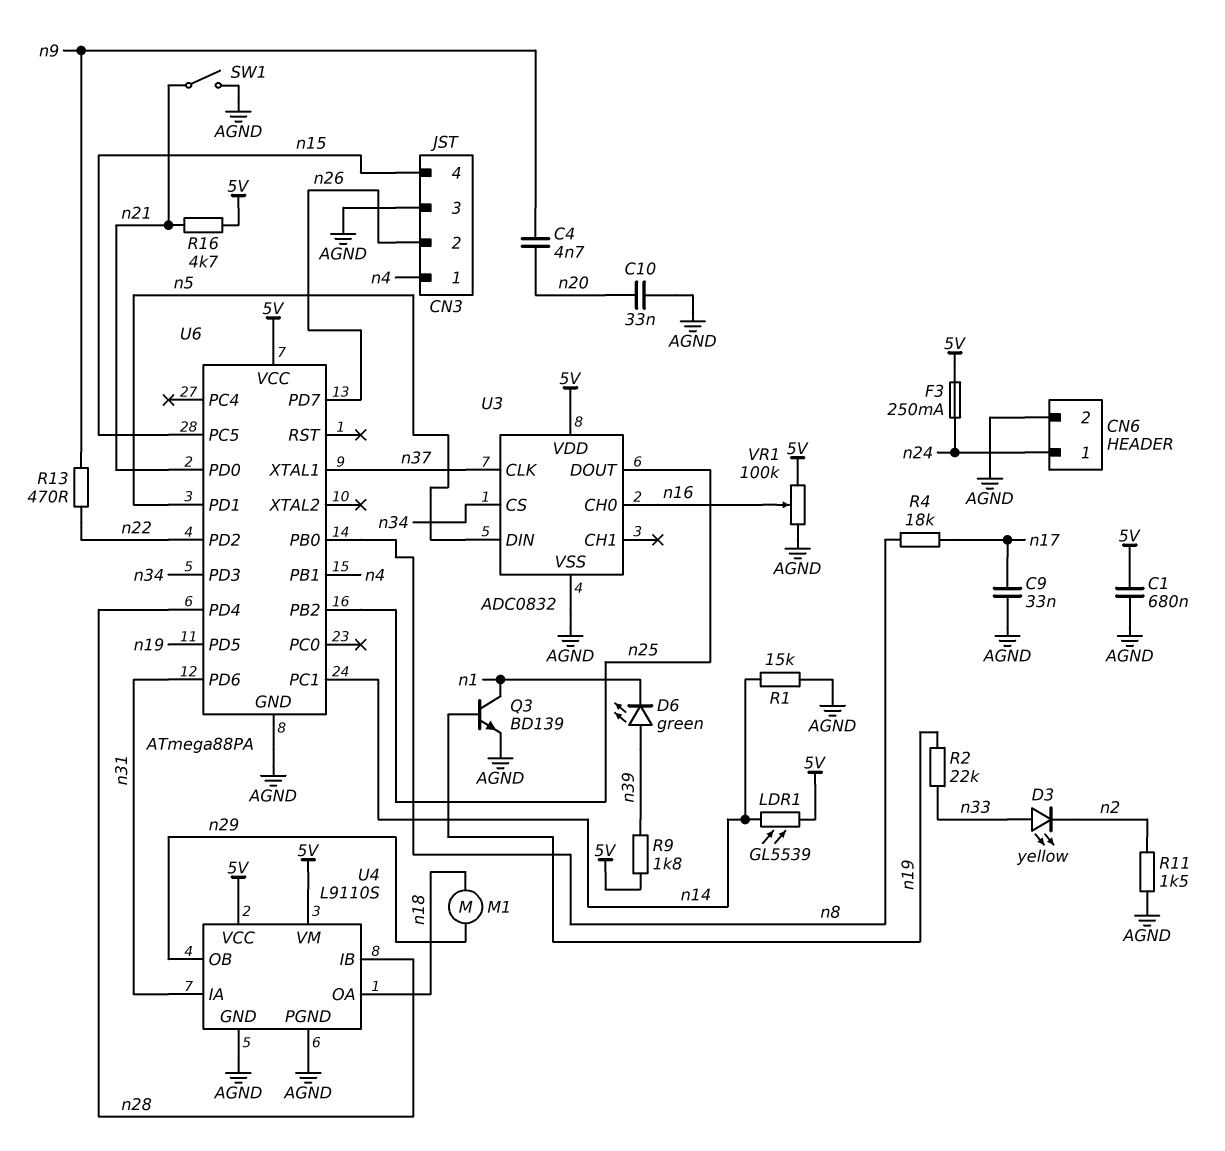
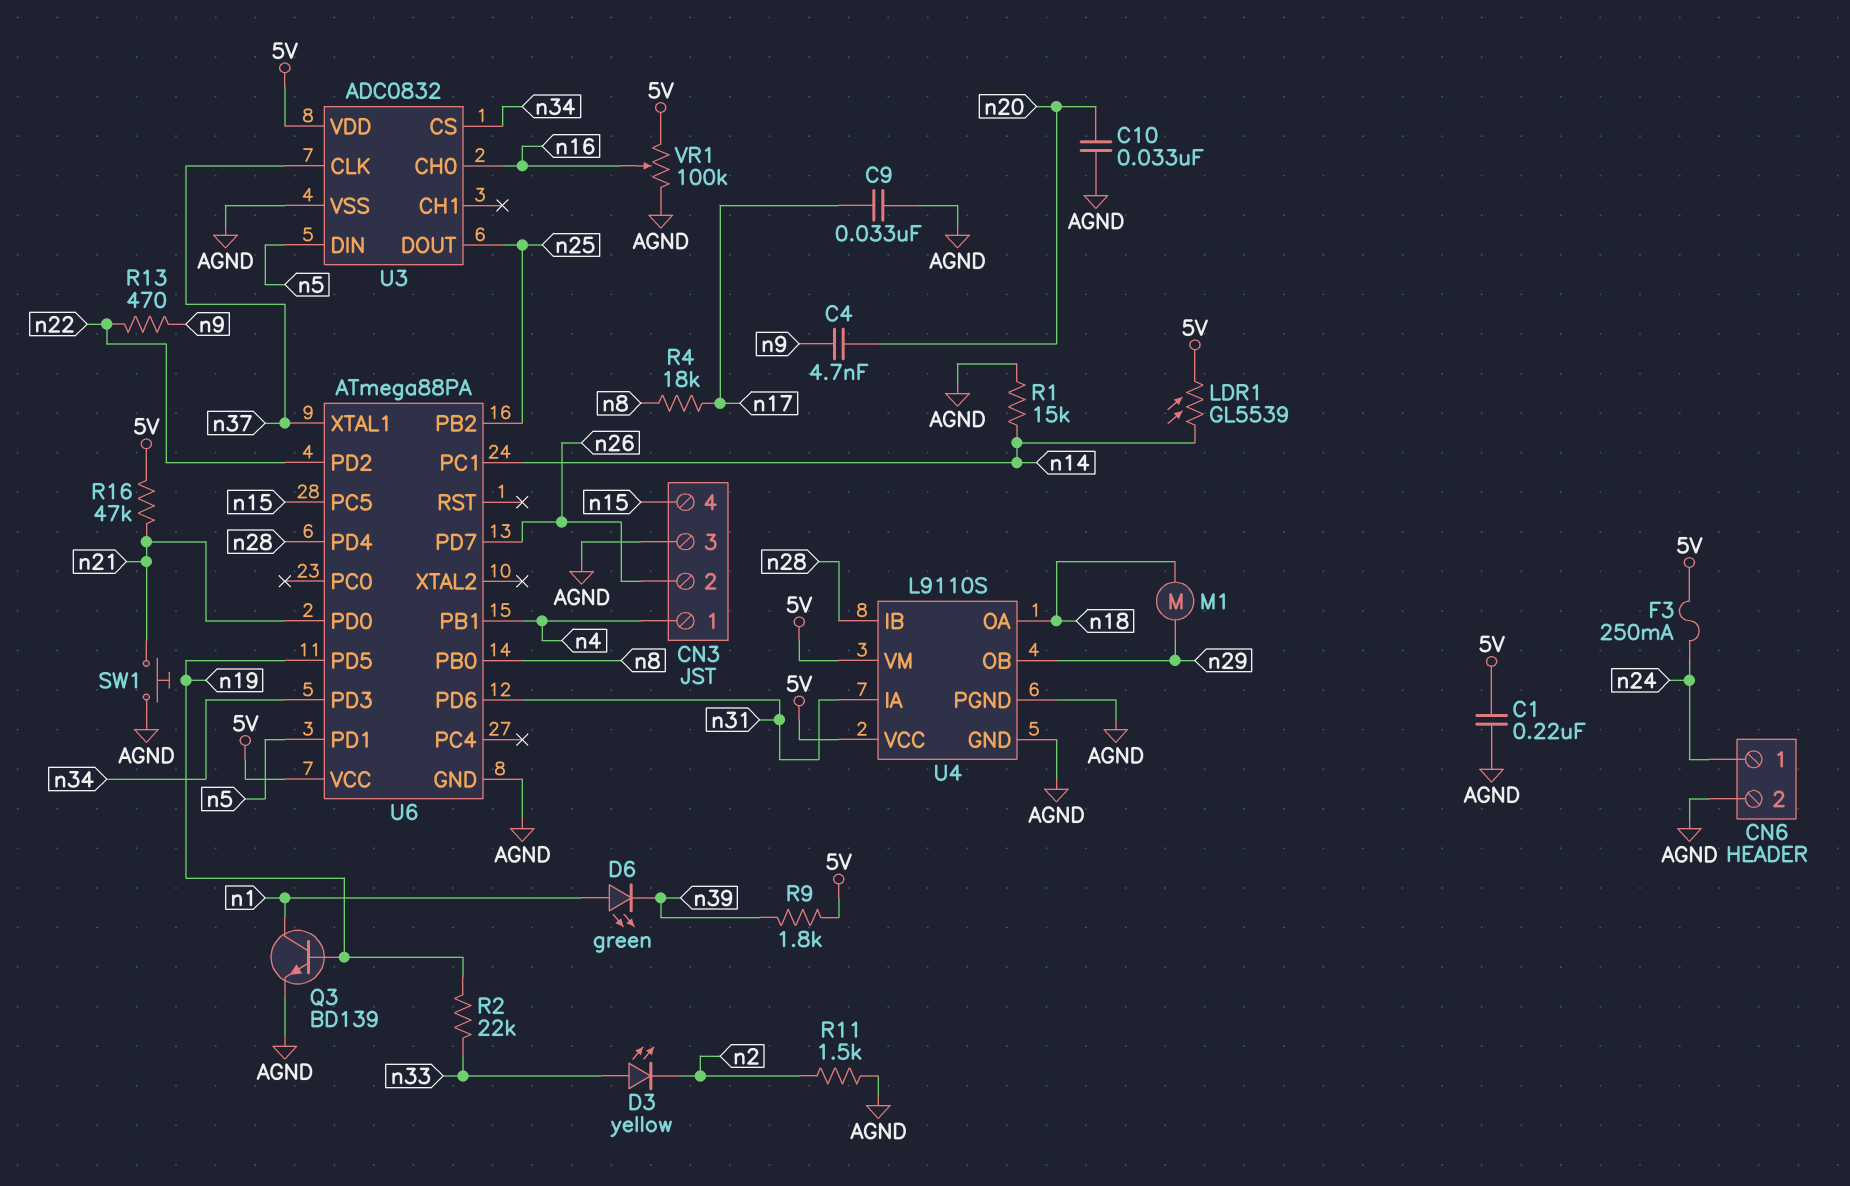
C1: 680nF (5V, AGND) -> 220nF (5V, AGND)
D6: LED green (A n39, K n1) -> LED green (A n1, K n39)
R16: 4.7k (5V, n21) -> 47k (5V, n21)
SW1: switch (AGND, n21) -> button (AGND, n21)

